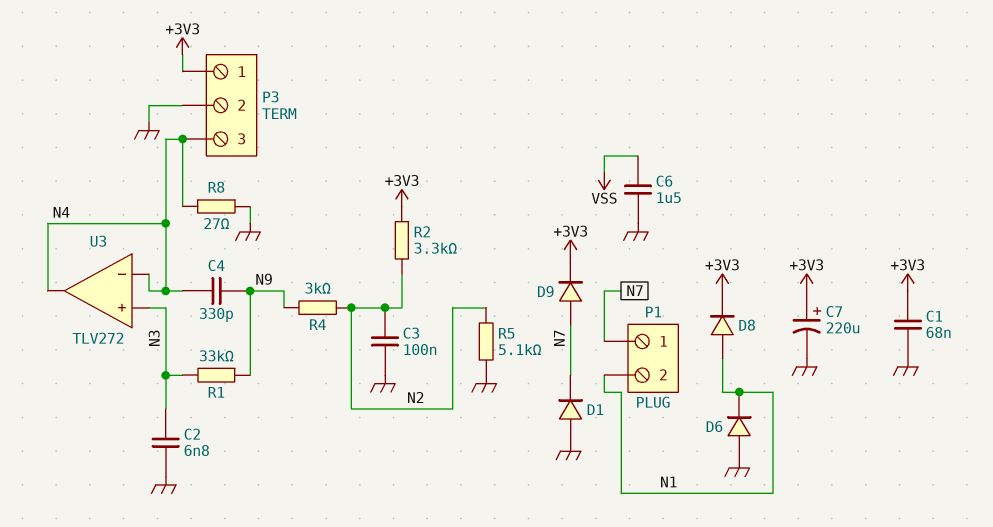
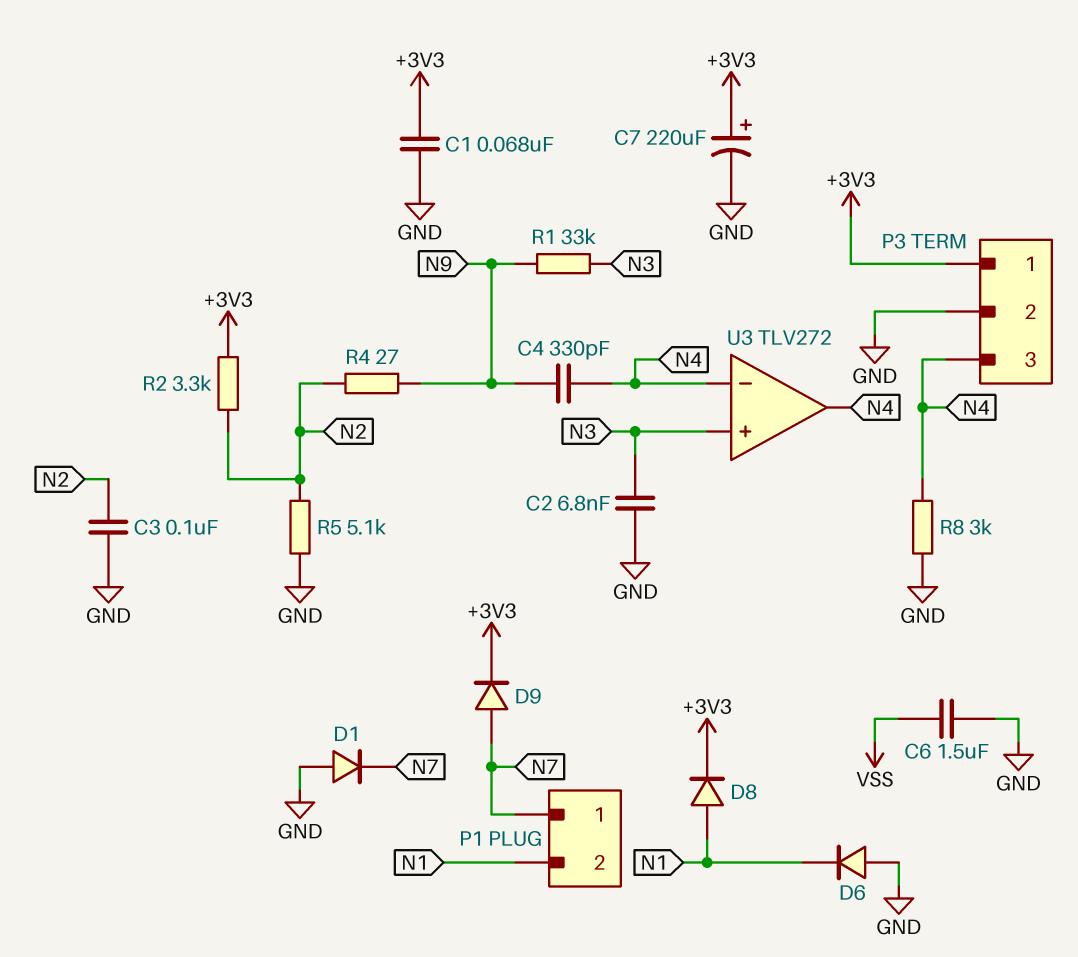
R4: 3k (N2, N9) -> 27 (N2, N9)
R8: 27 (GND, N4) -> 3k (GND, N4)

